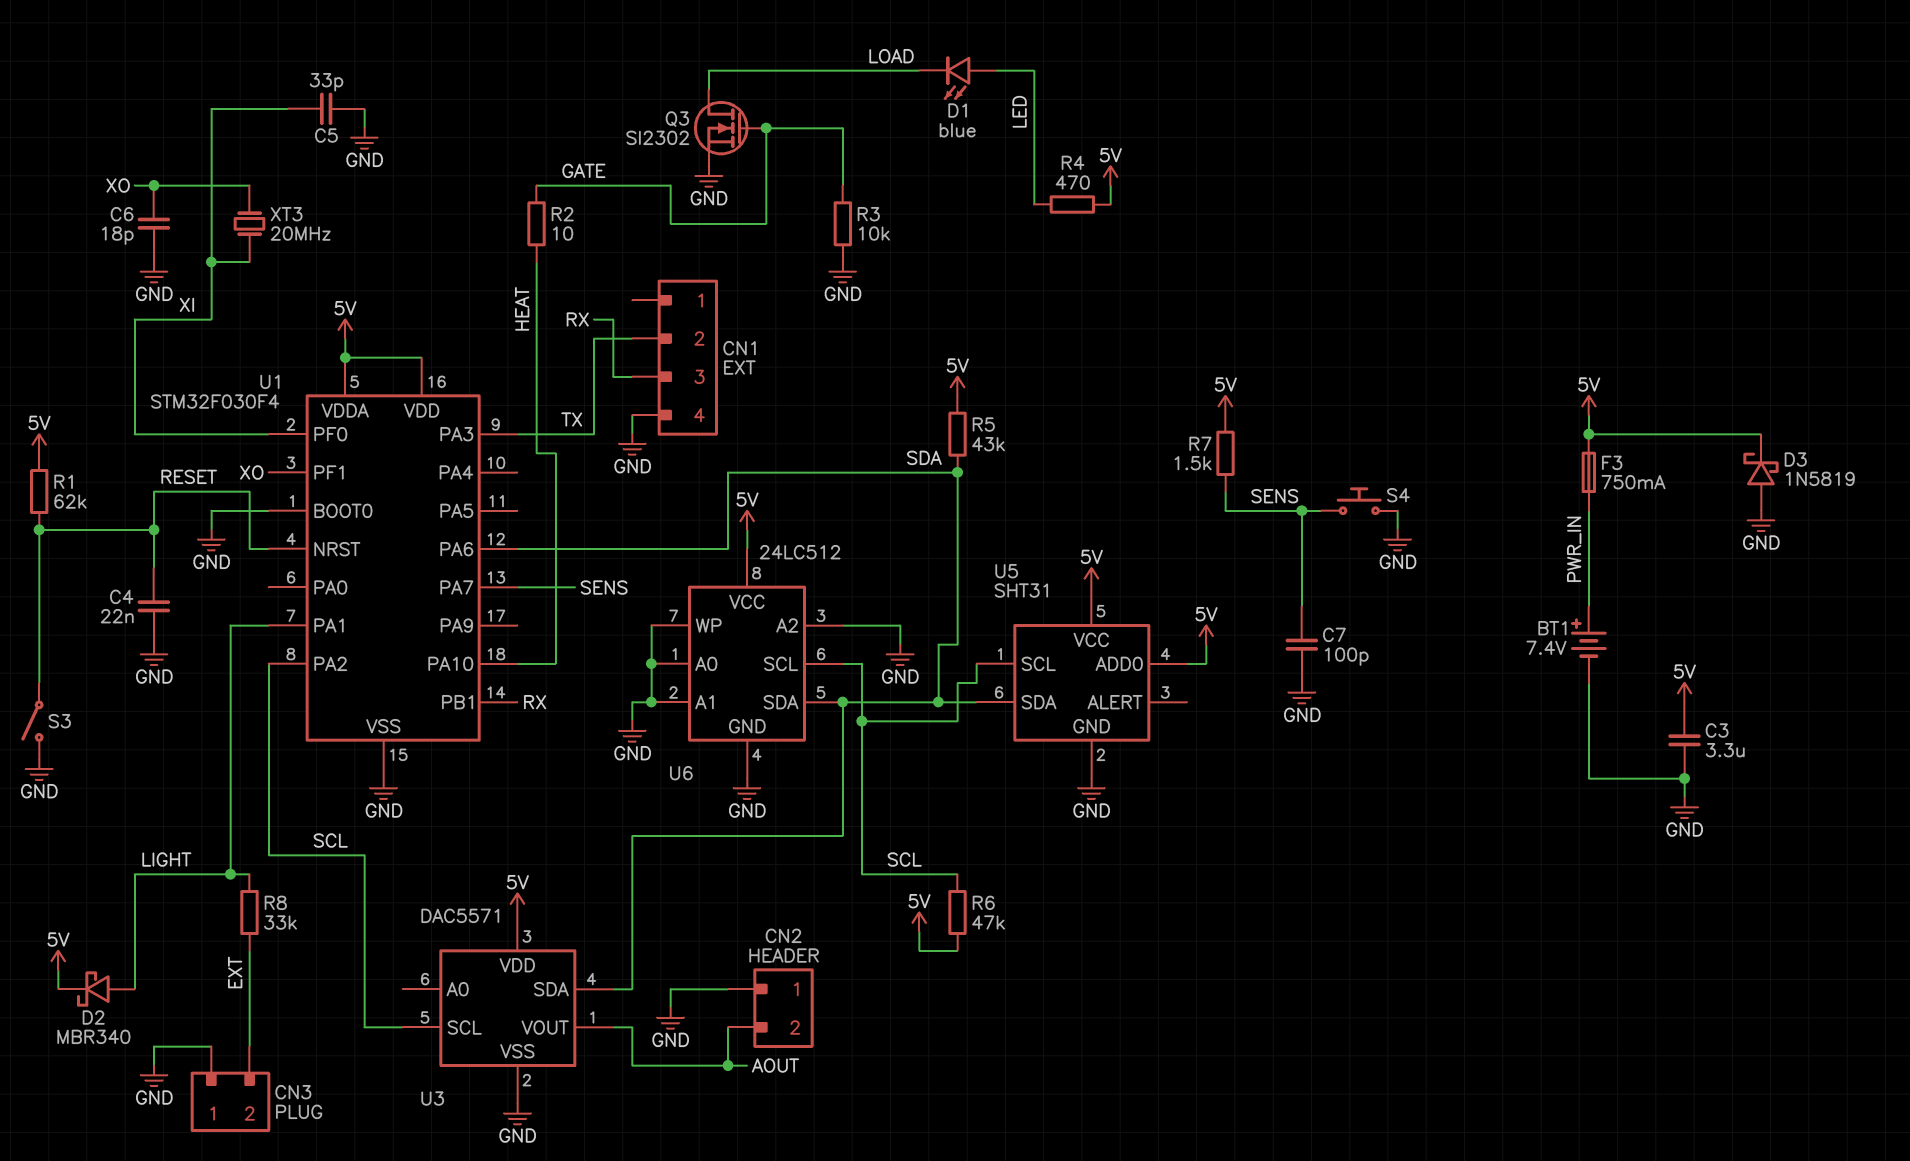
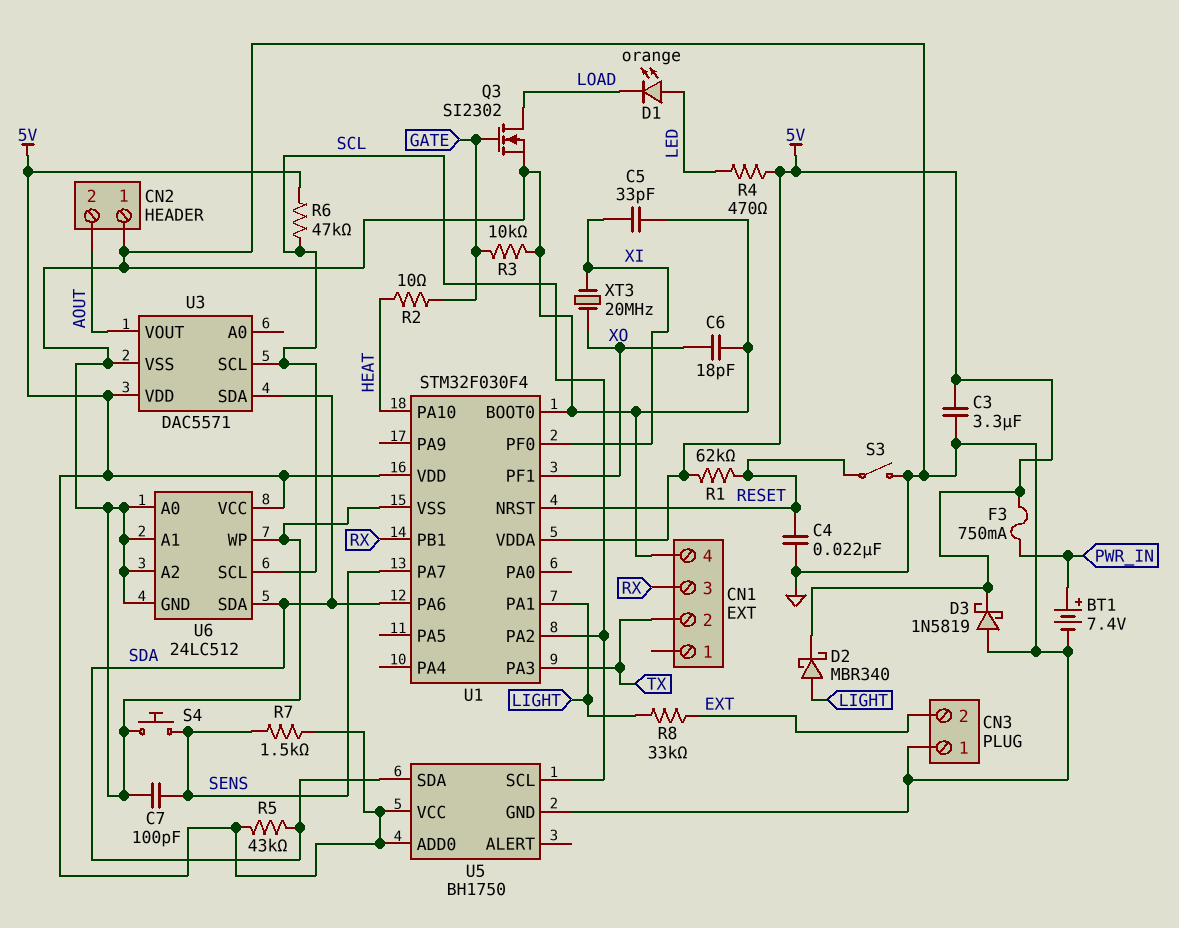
D1: LED blue (A LED, K LOAD) -> LED orange (A LED, K LOAD)
U5: SHT31 -> BH1750

